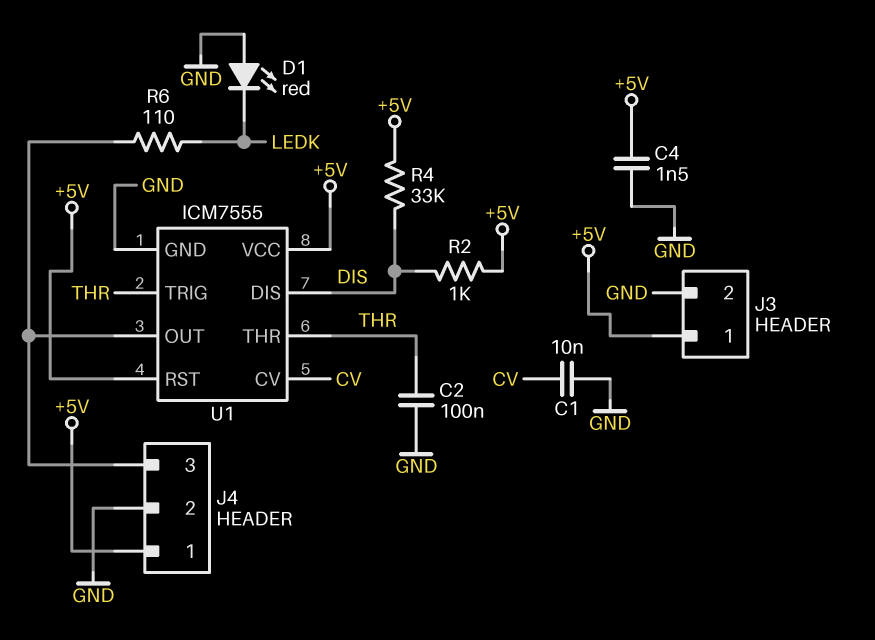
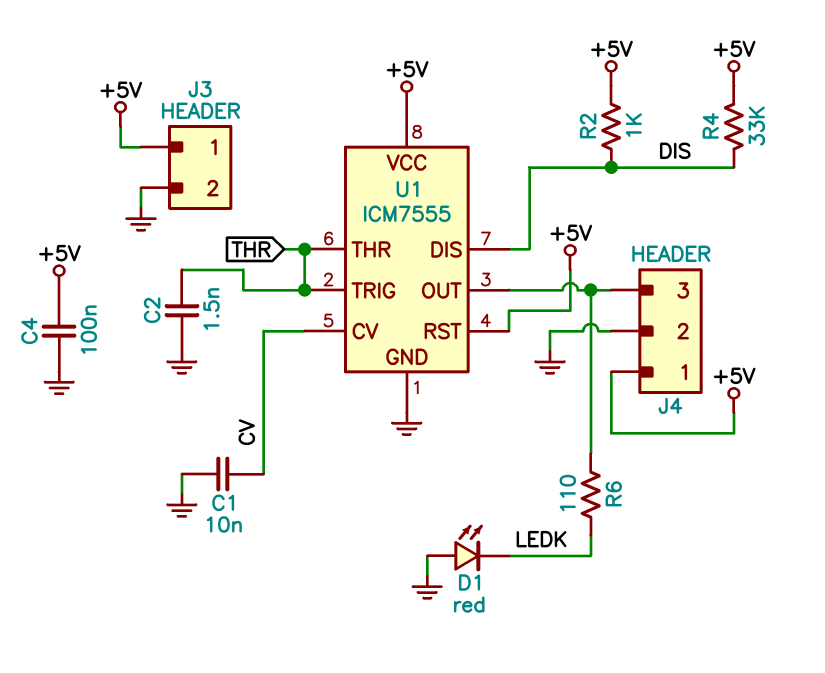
C2: 100nF (GND, THR) -> 1.5nF (GND, THR)
C4: 1.5nF (+5V, GND) -> 100nF (+5V, GND)

